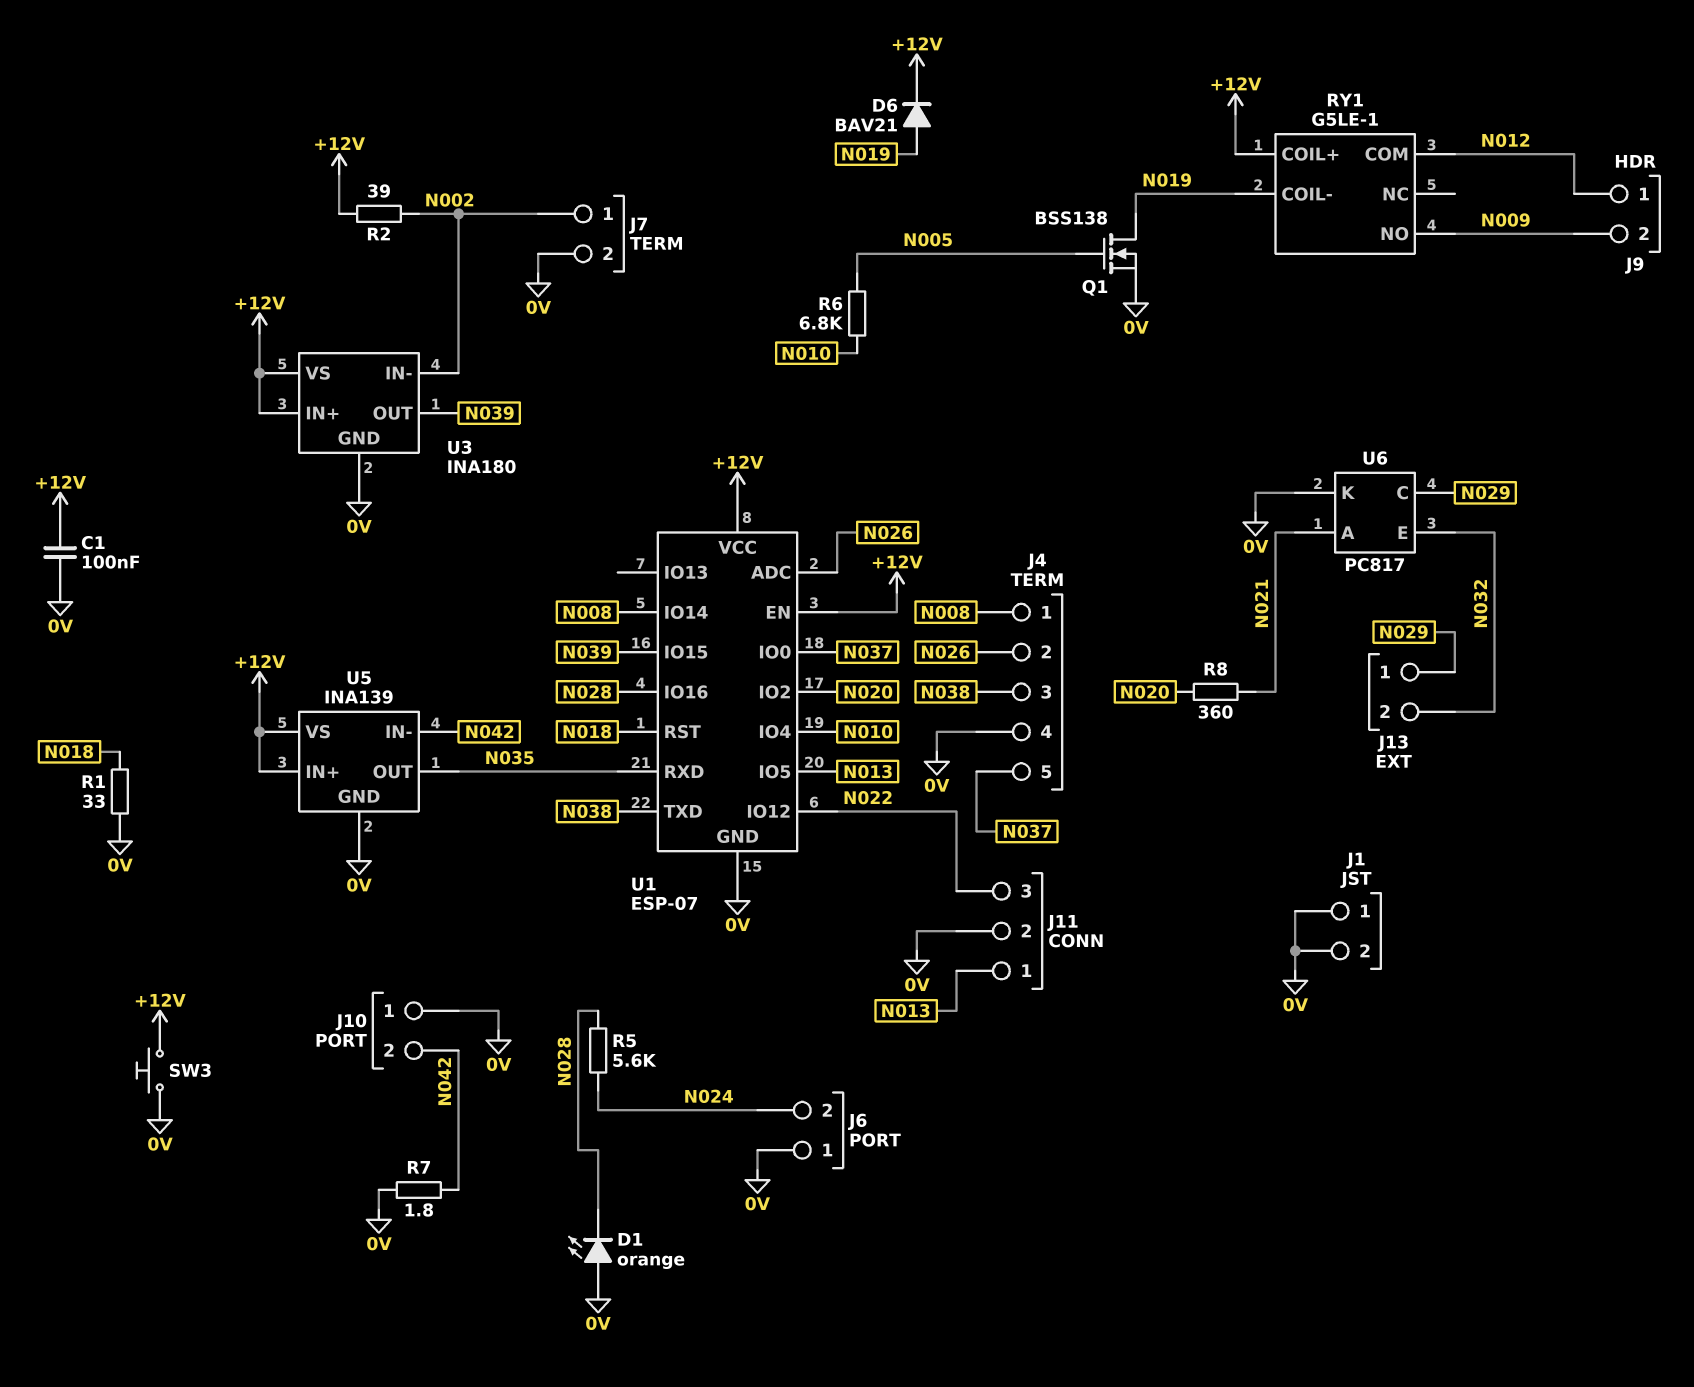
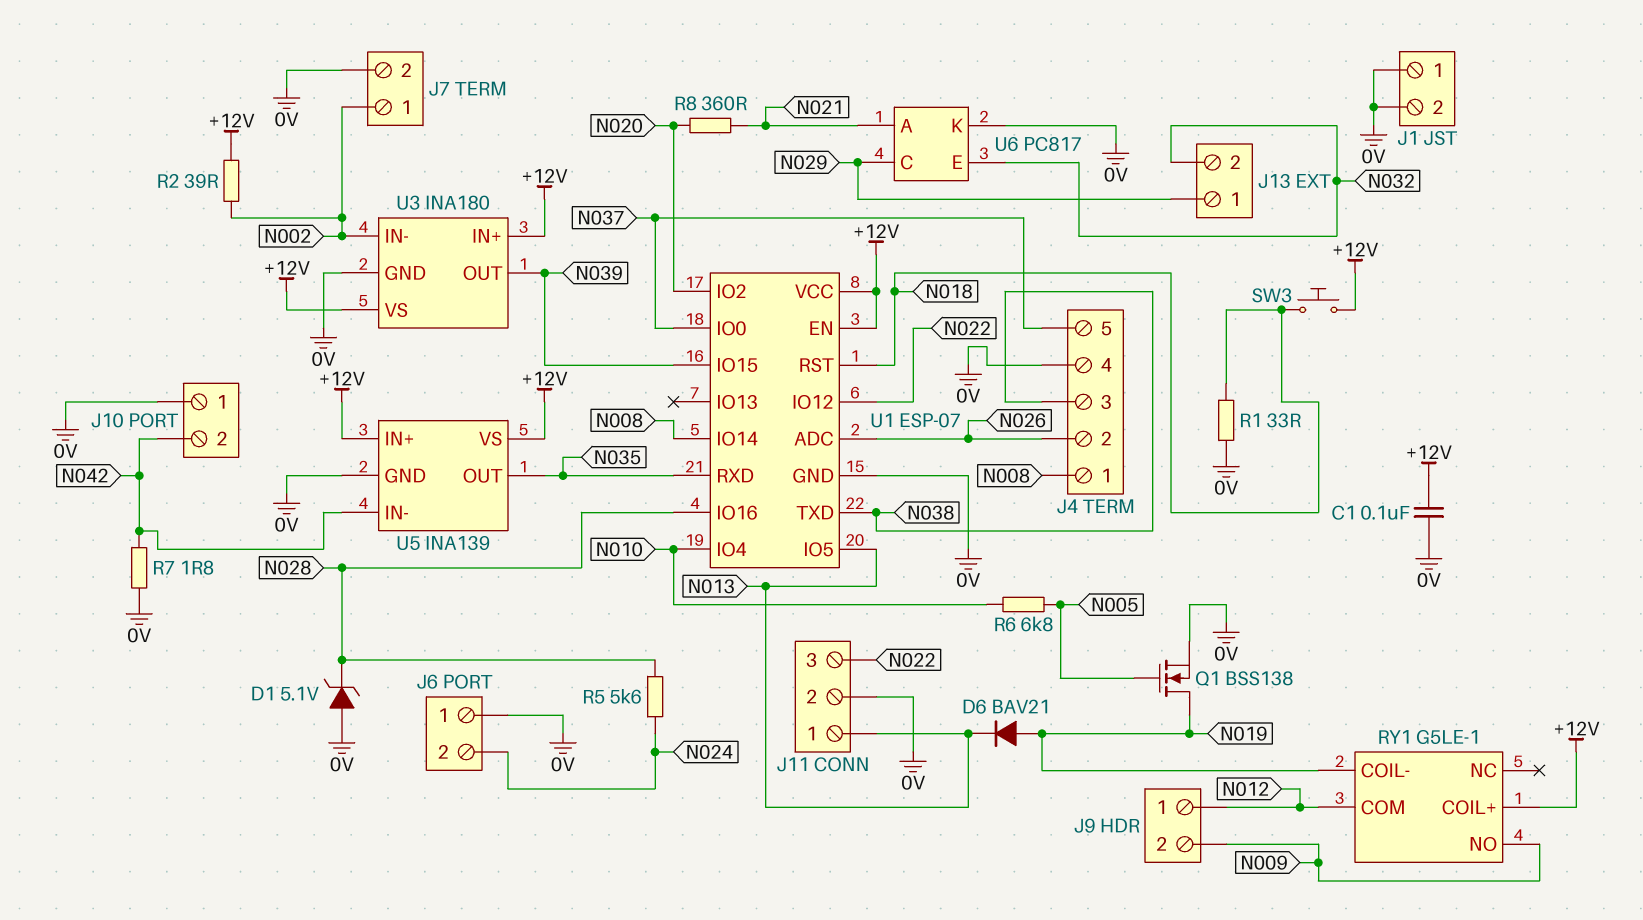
D1: LED orange (A 0V, K N028) -> zener 5.1V (A 0V, K N028)
D6: diode BAV21 (A N019, K +12V) -> diode BAV21 (A N019, K N013)
SW3: button (+12V, 0V) -> button (+12V, N018)

